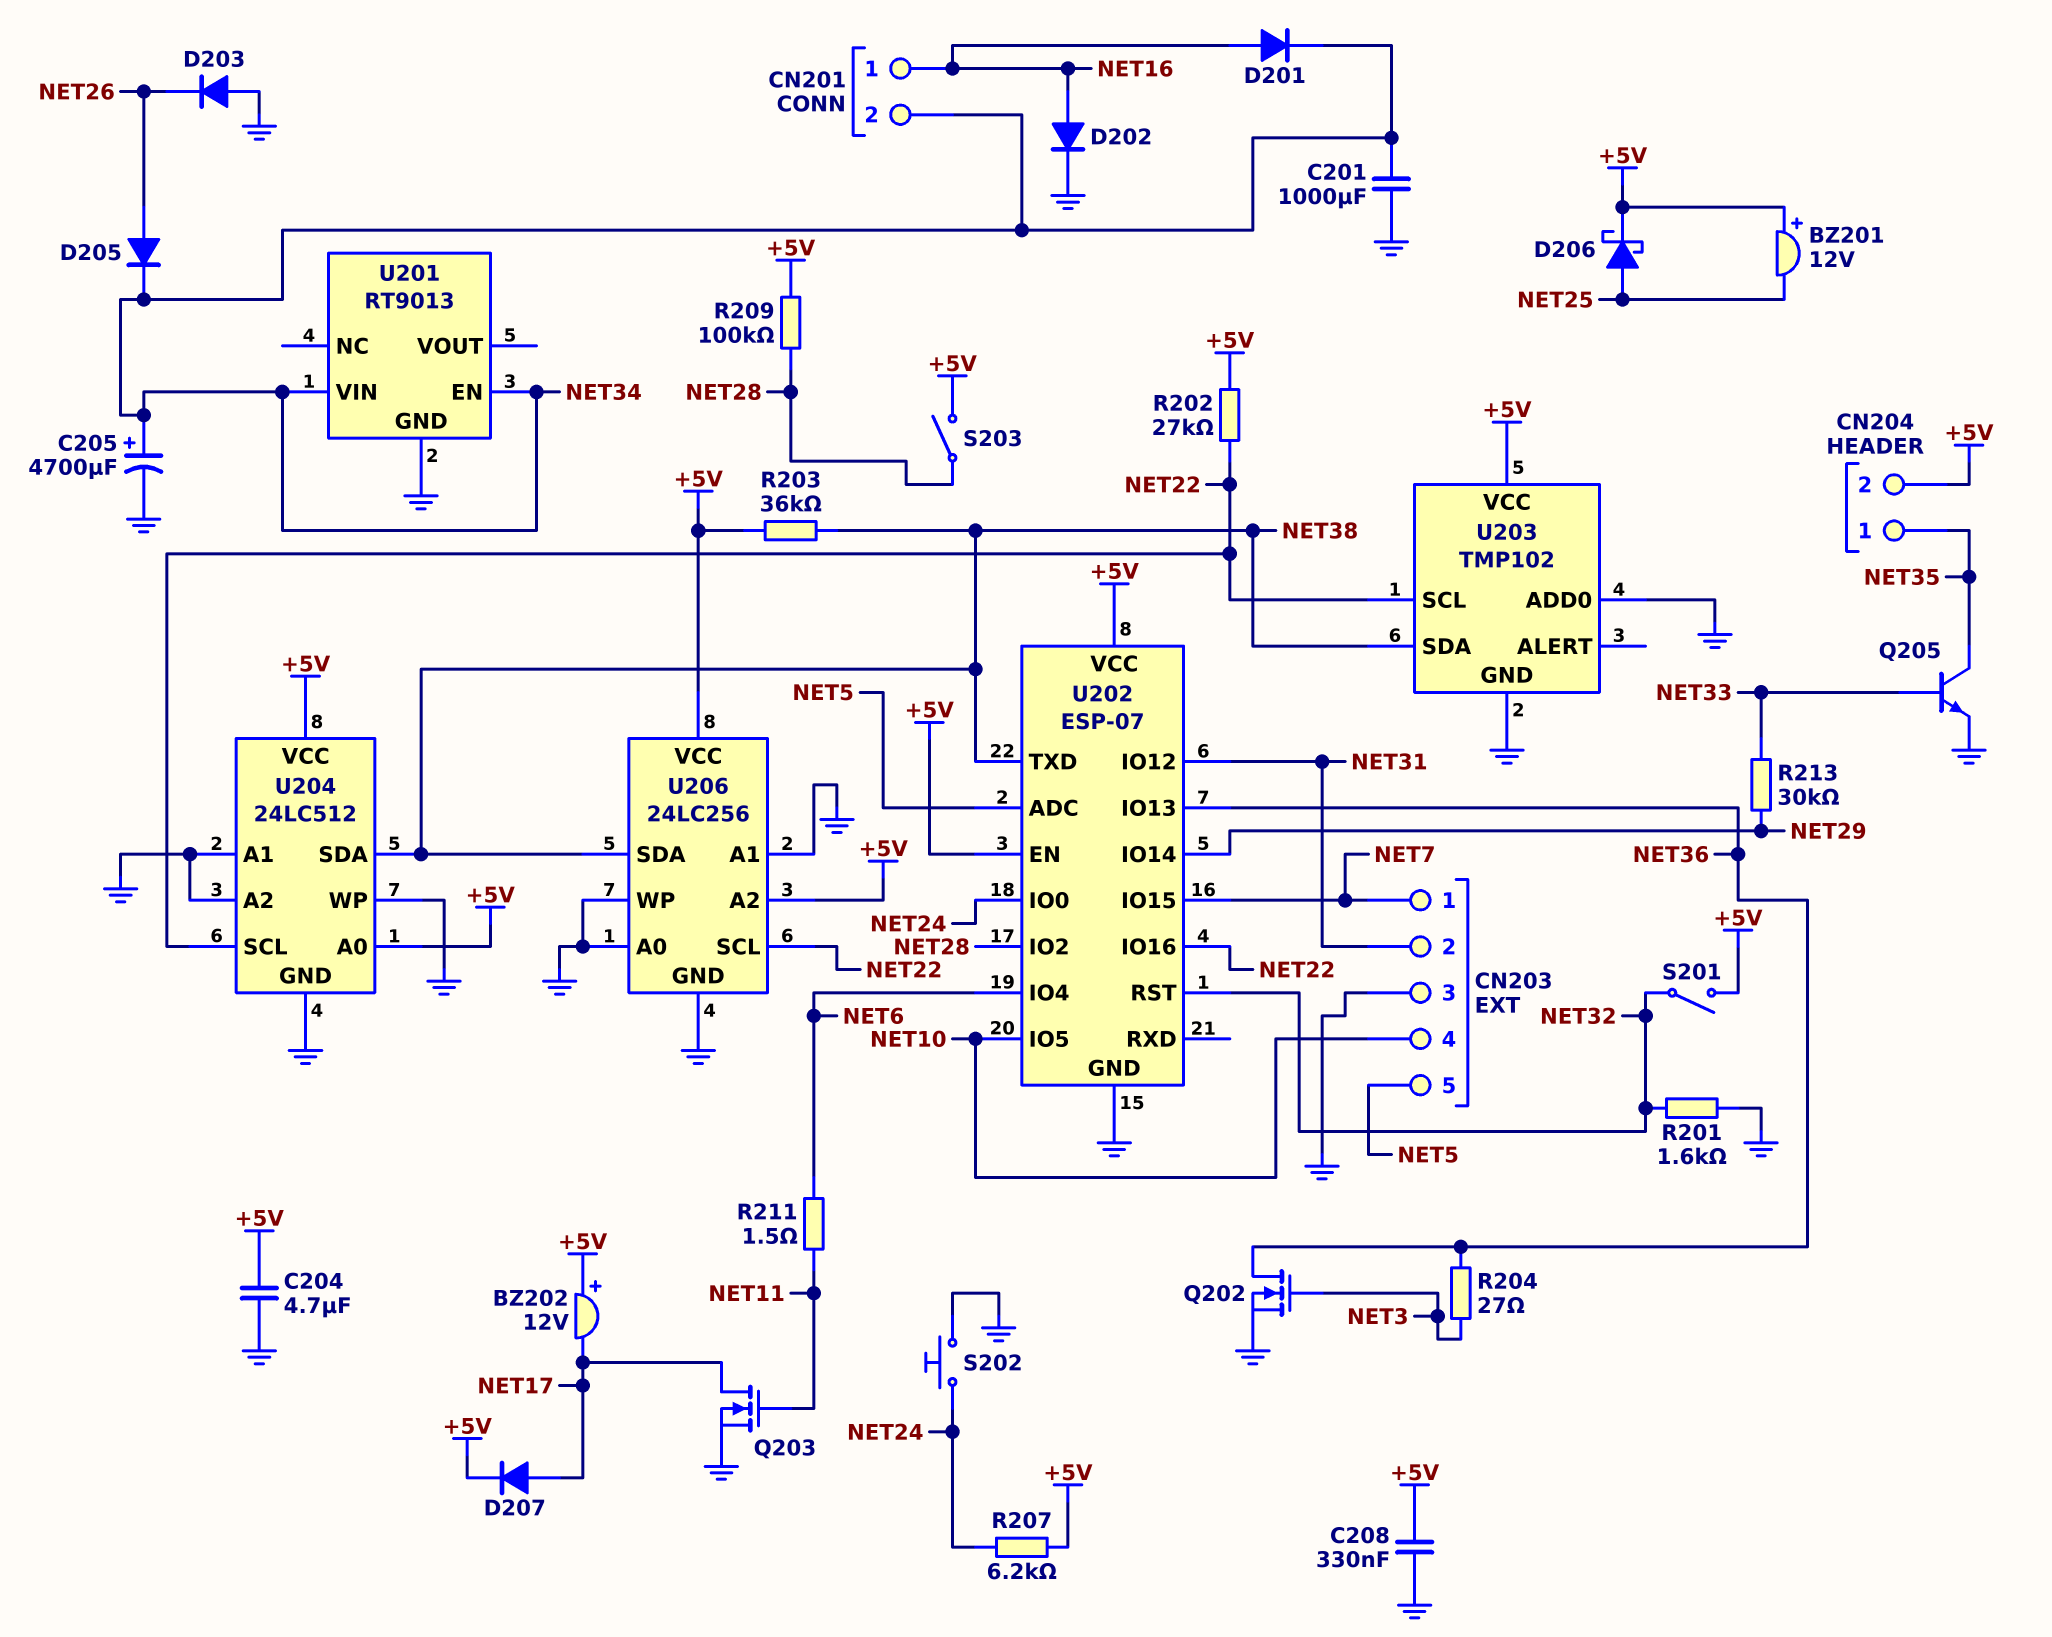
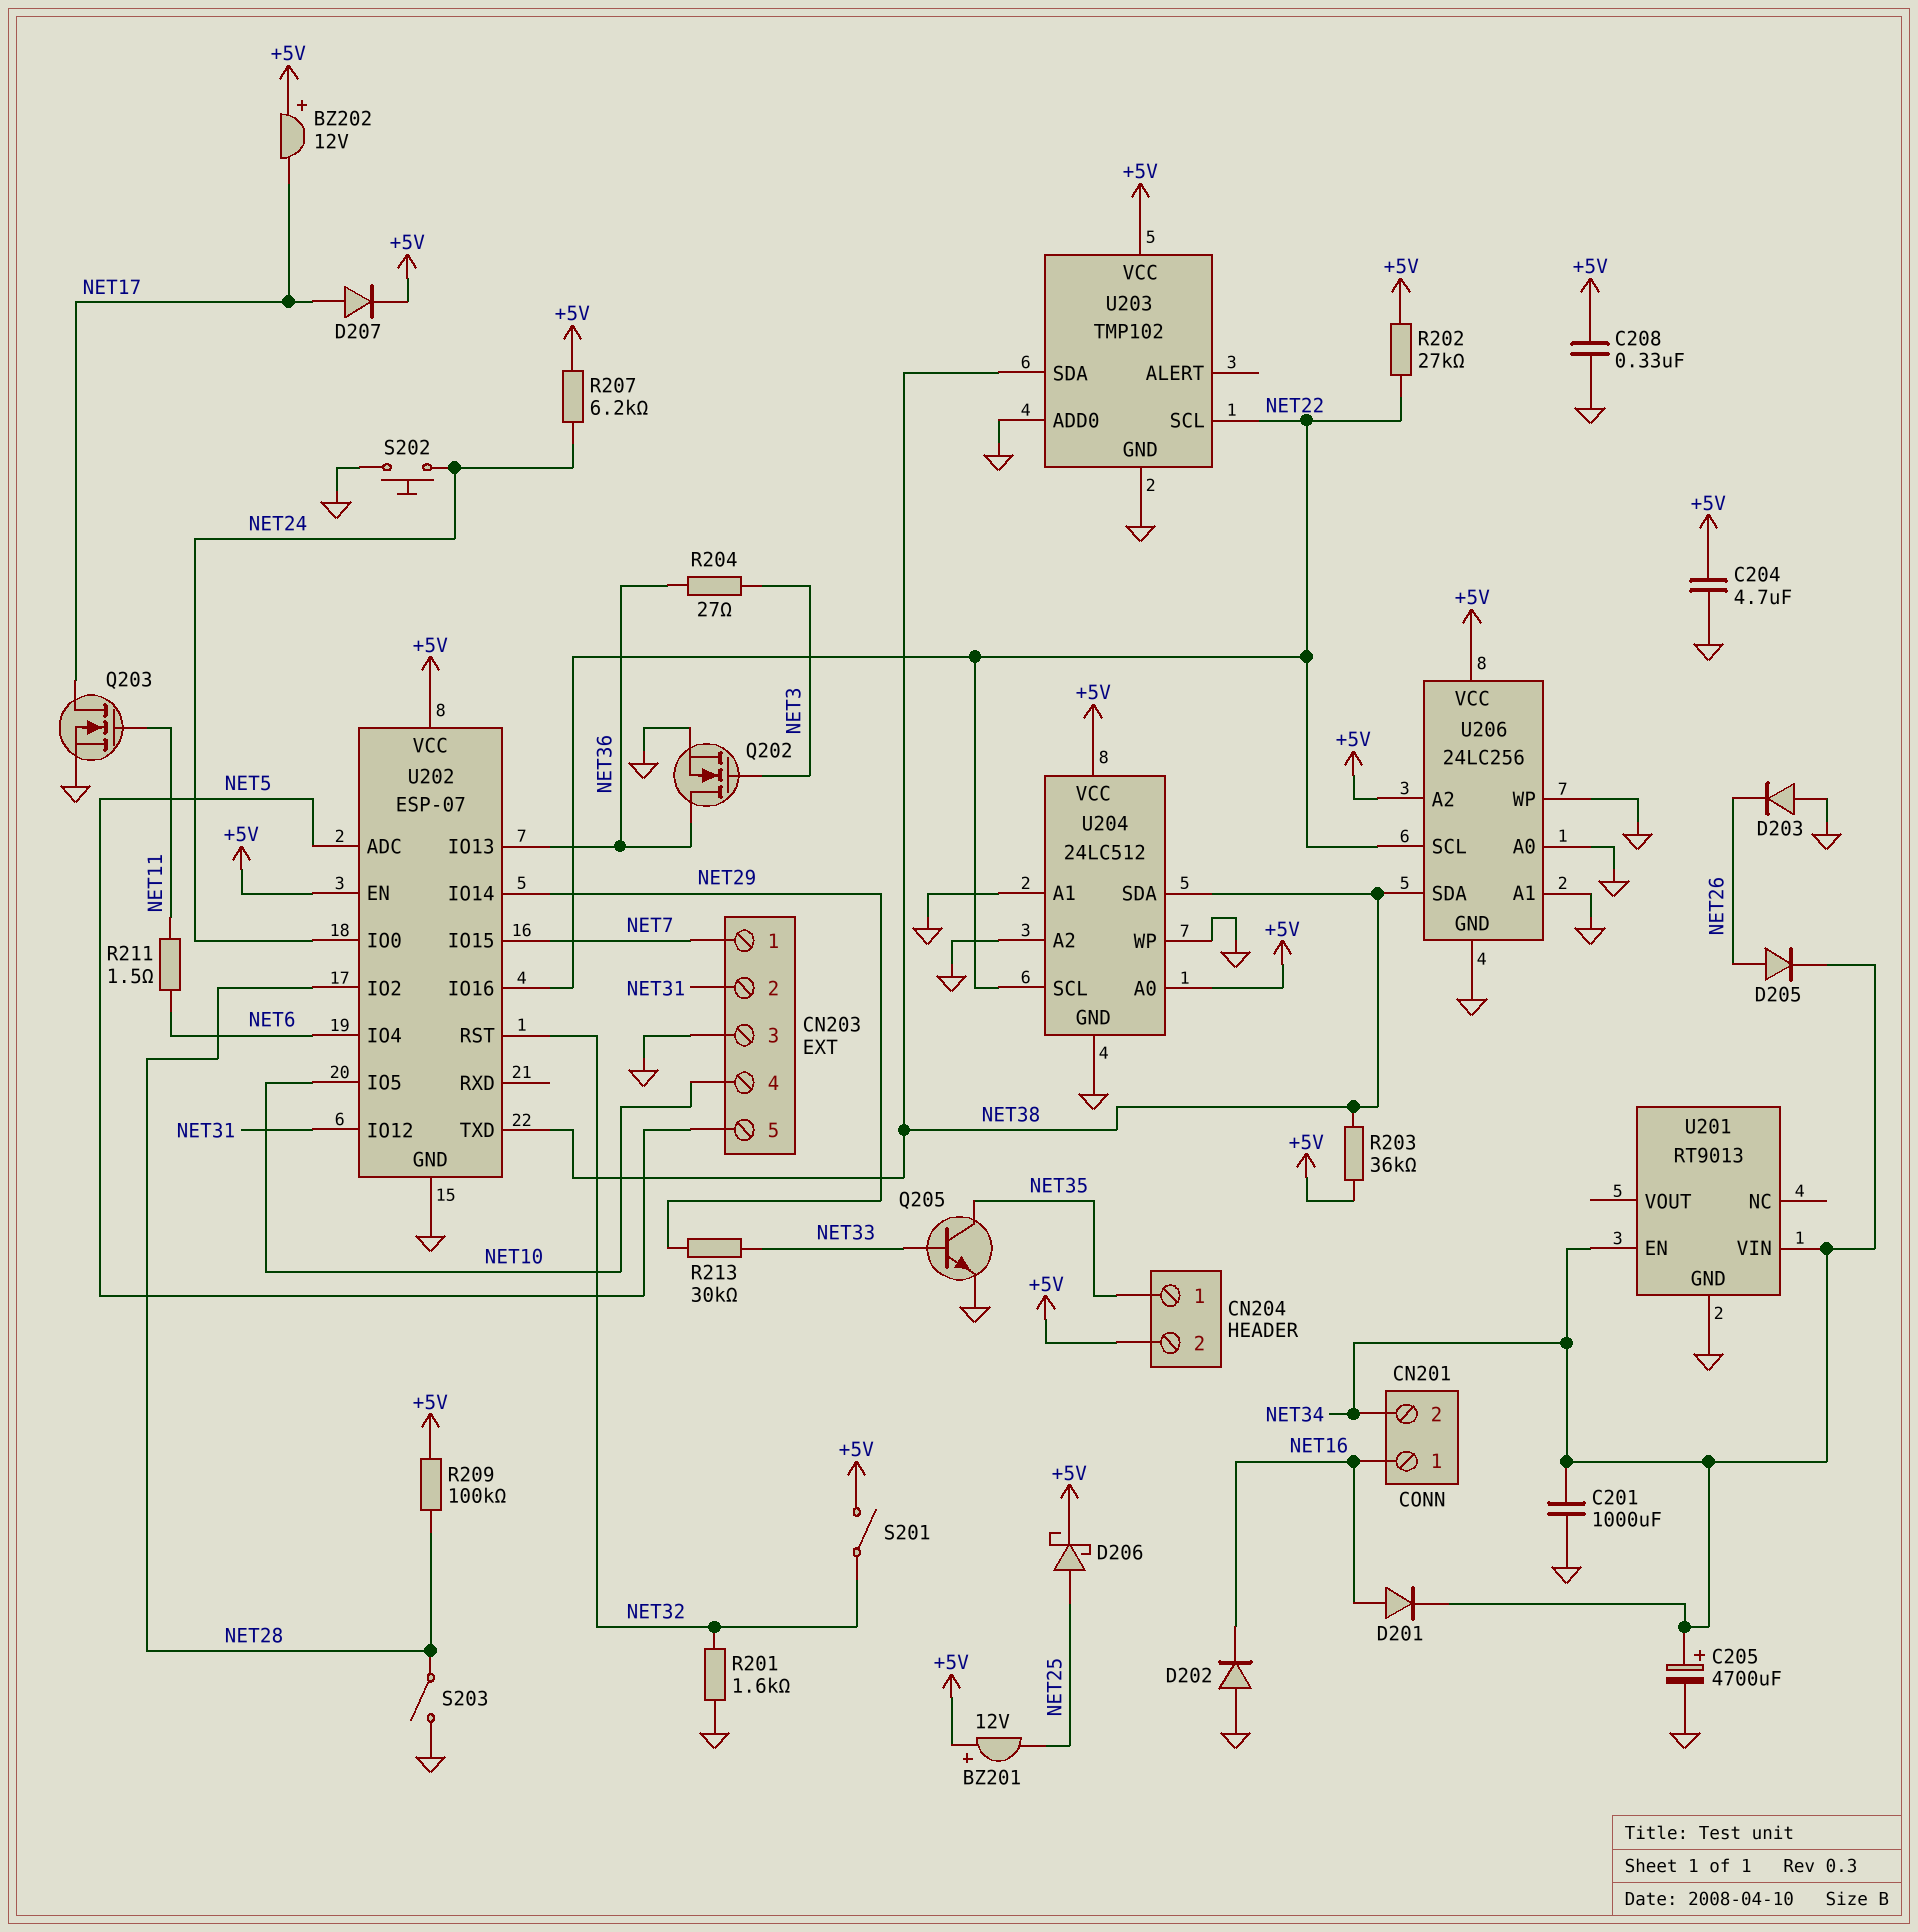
D202: diode (A NET16, K GND) -> diode (A GND, K NET16)
S203: switch (+5V, NET28) -> switch (GND, NET28)

